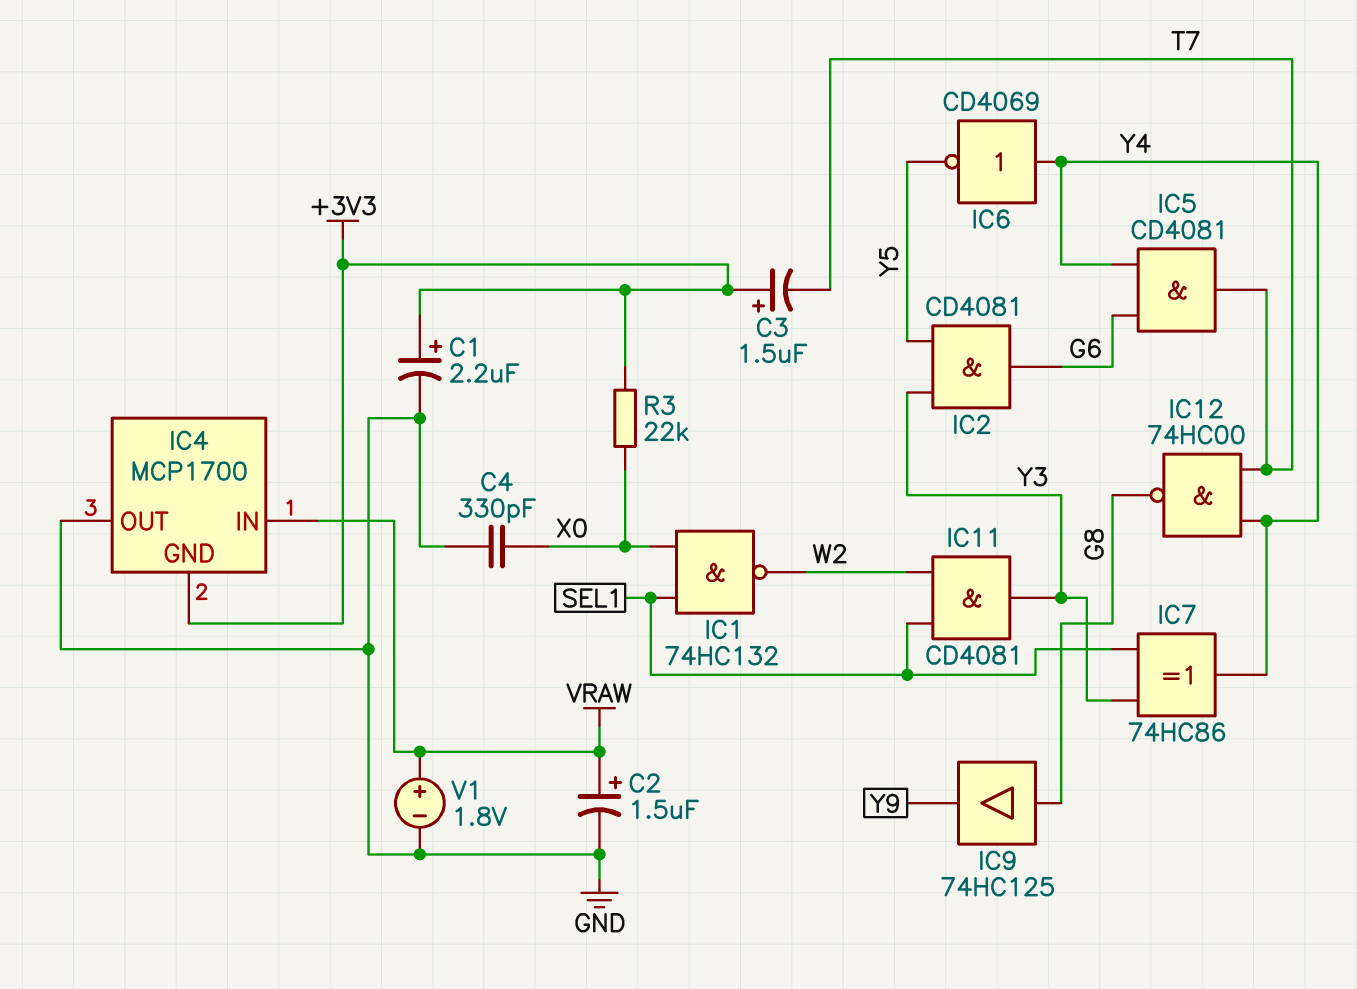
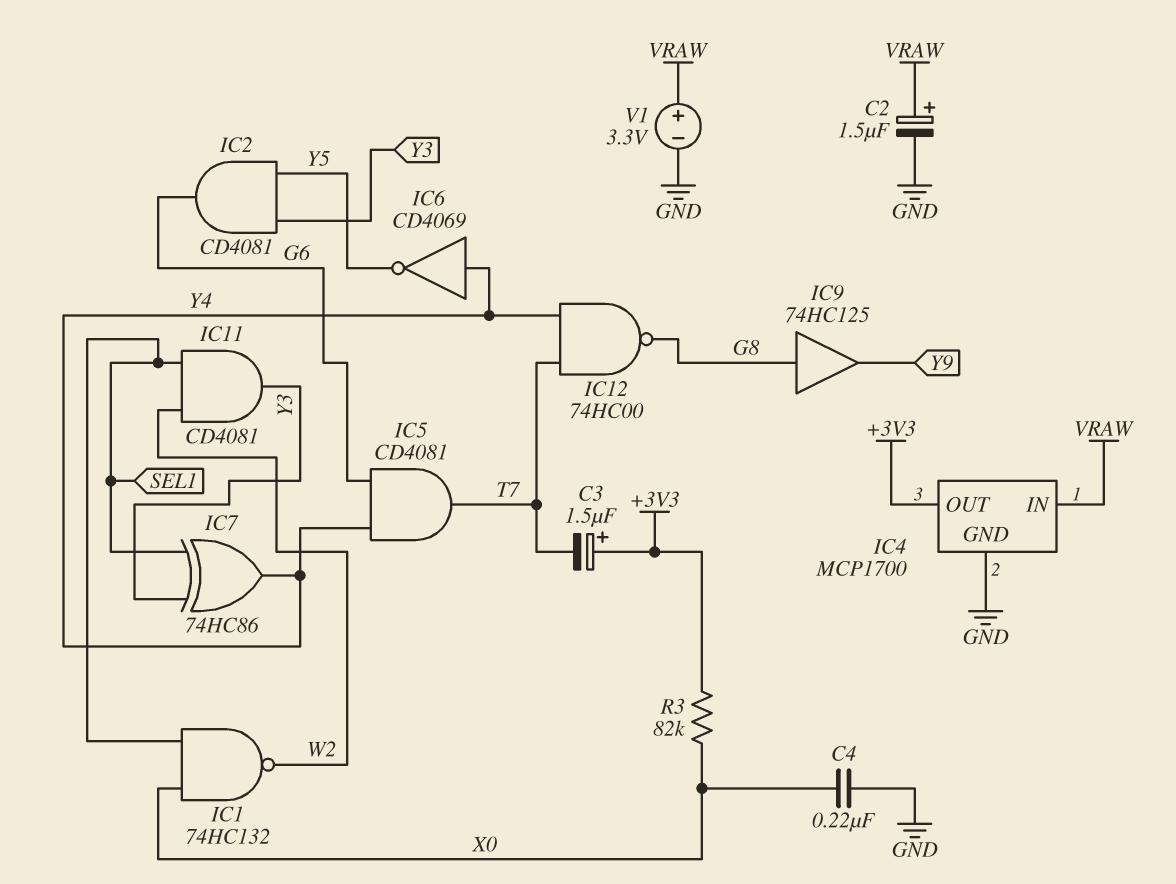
C1: 2.2uF (plus +3V3, minus GND) -> none
C4: 330pF (GND, X0) -> 220nF (GND, X0)
IC4 pin GND: +3V3 -> GND
IC4 pin OUT: GND -> +3V3
R3: 22k (+3V3, X0) -> 82k (+3V3, X0)
V1: 1.8V (plus VRAW, minus GND) -> 3.3V (plus VRAW, minus GND)

